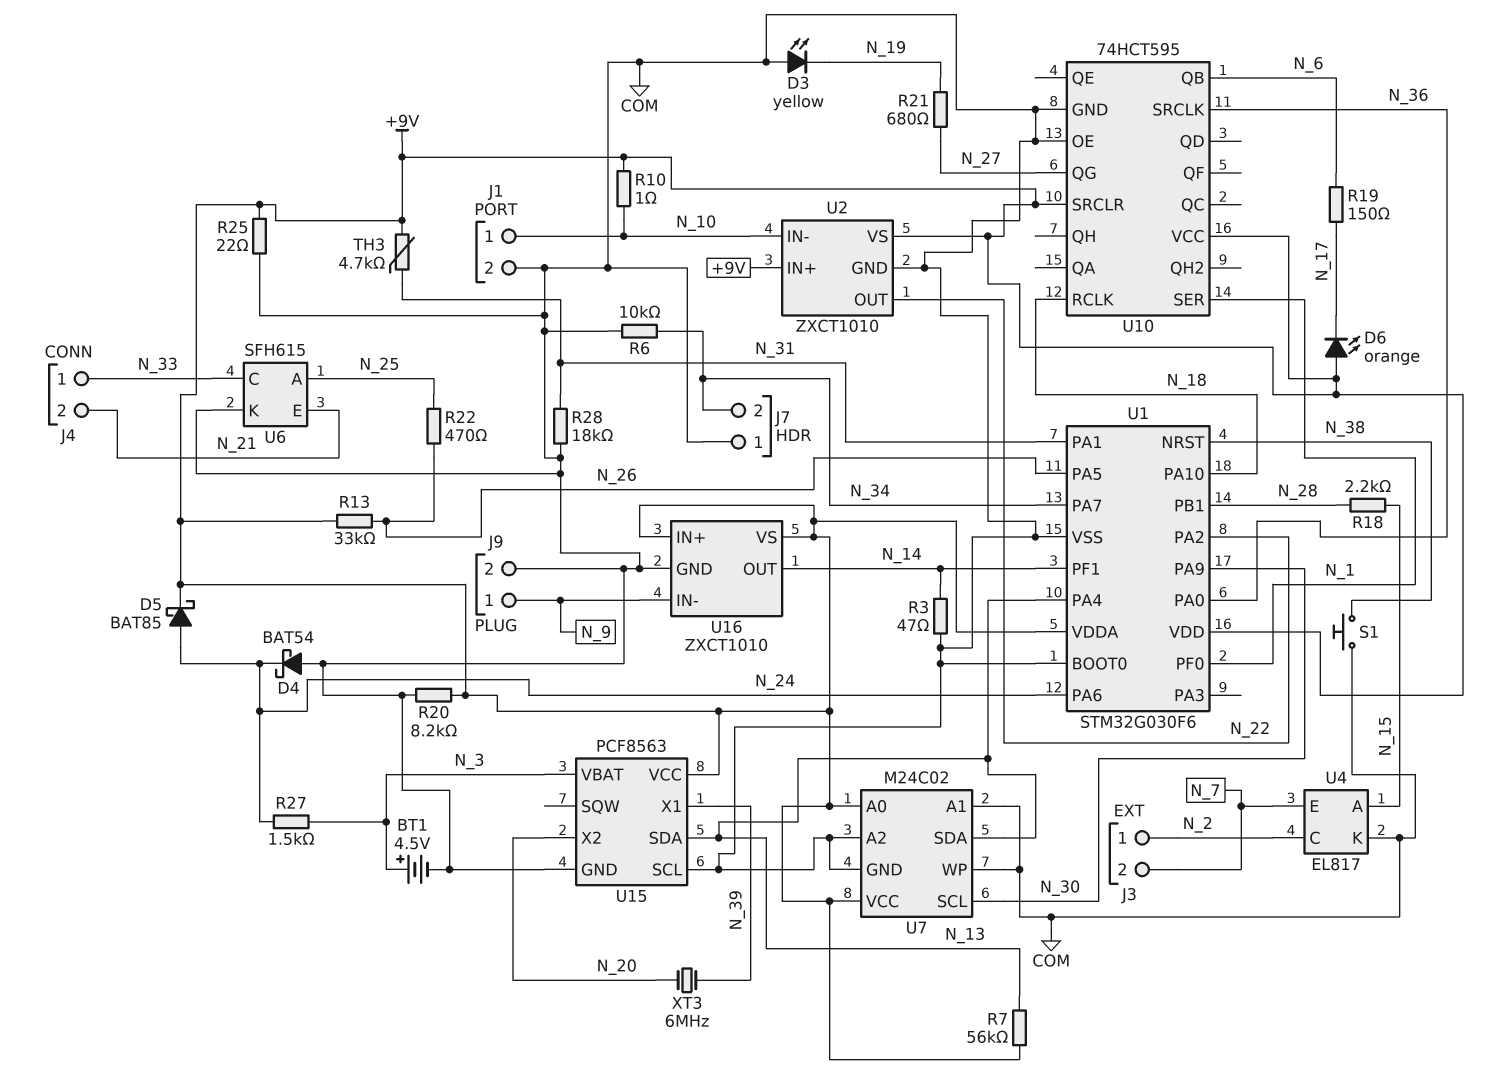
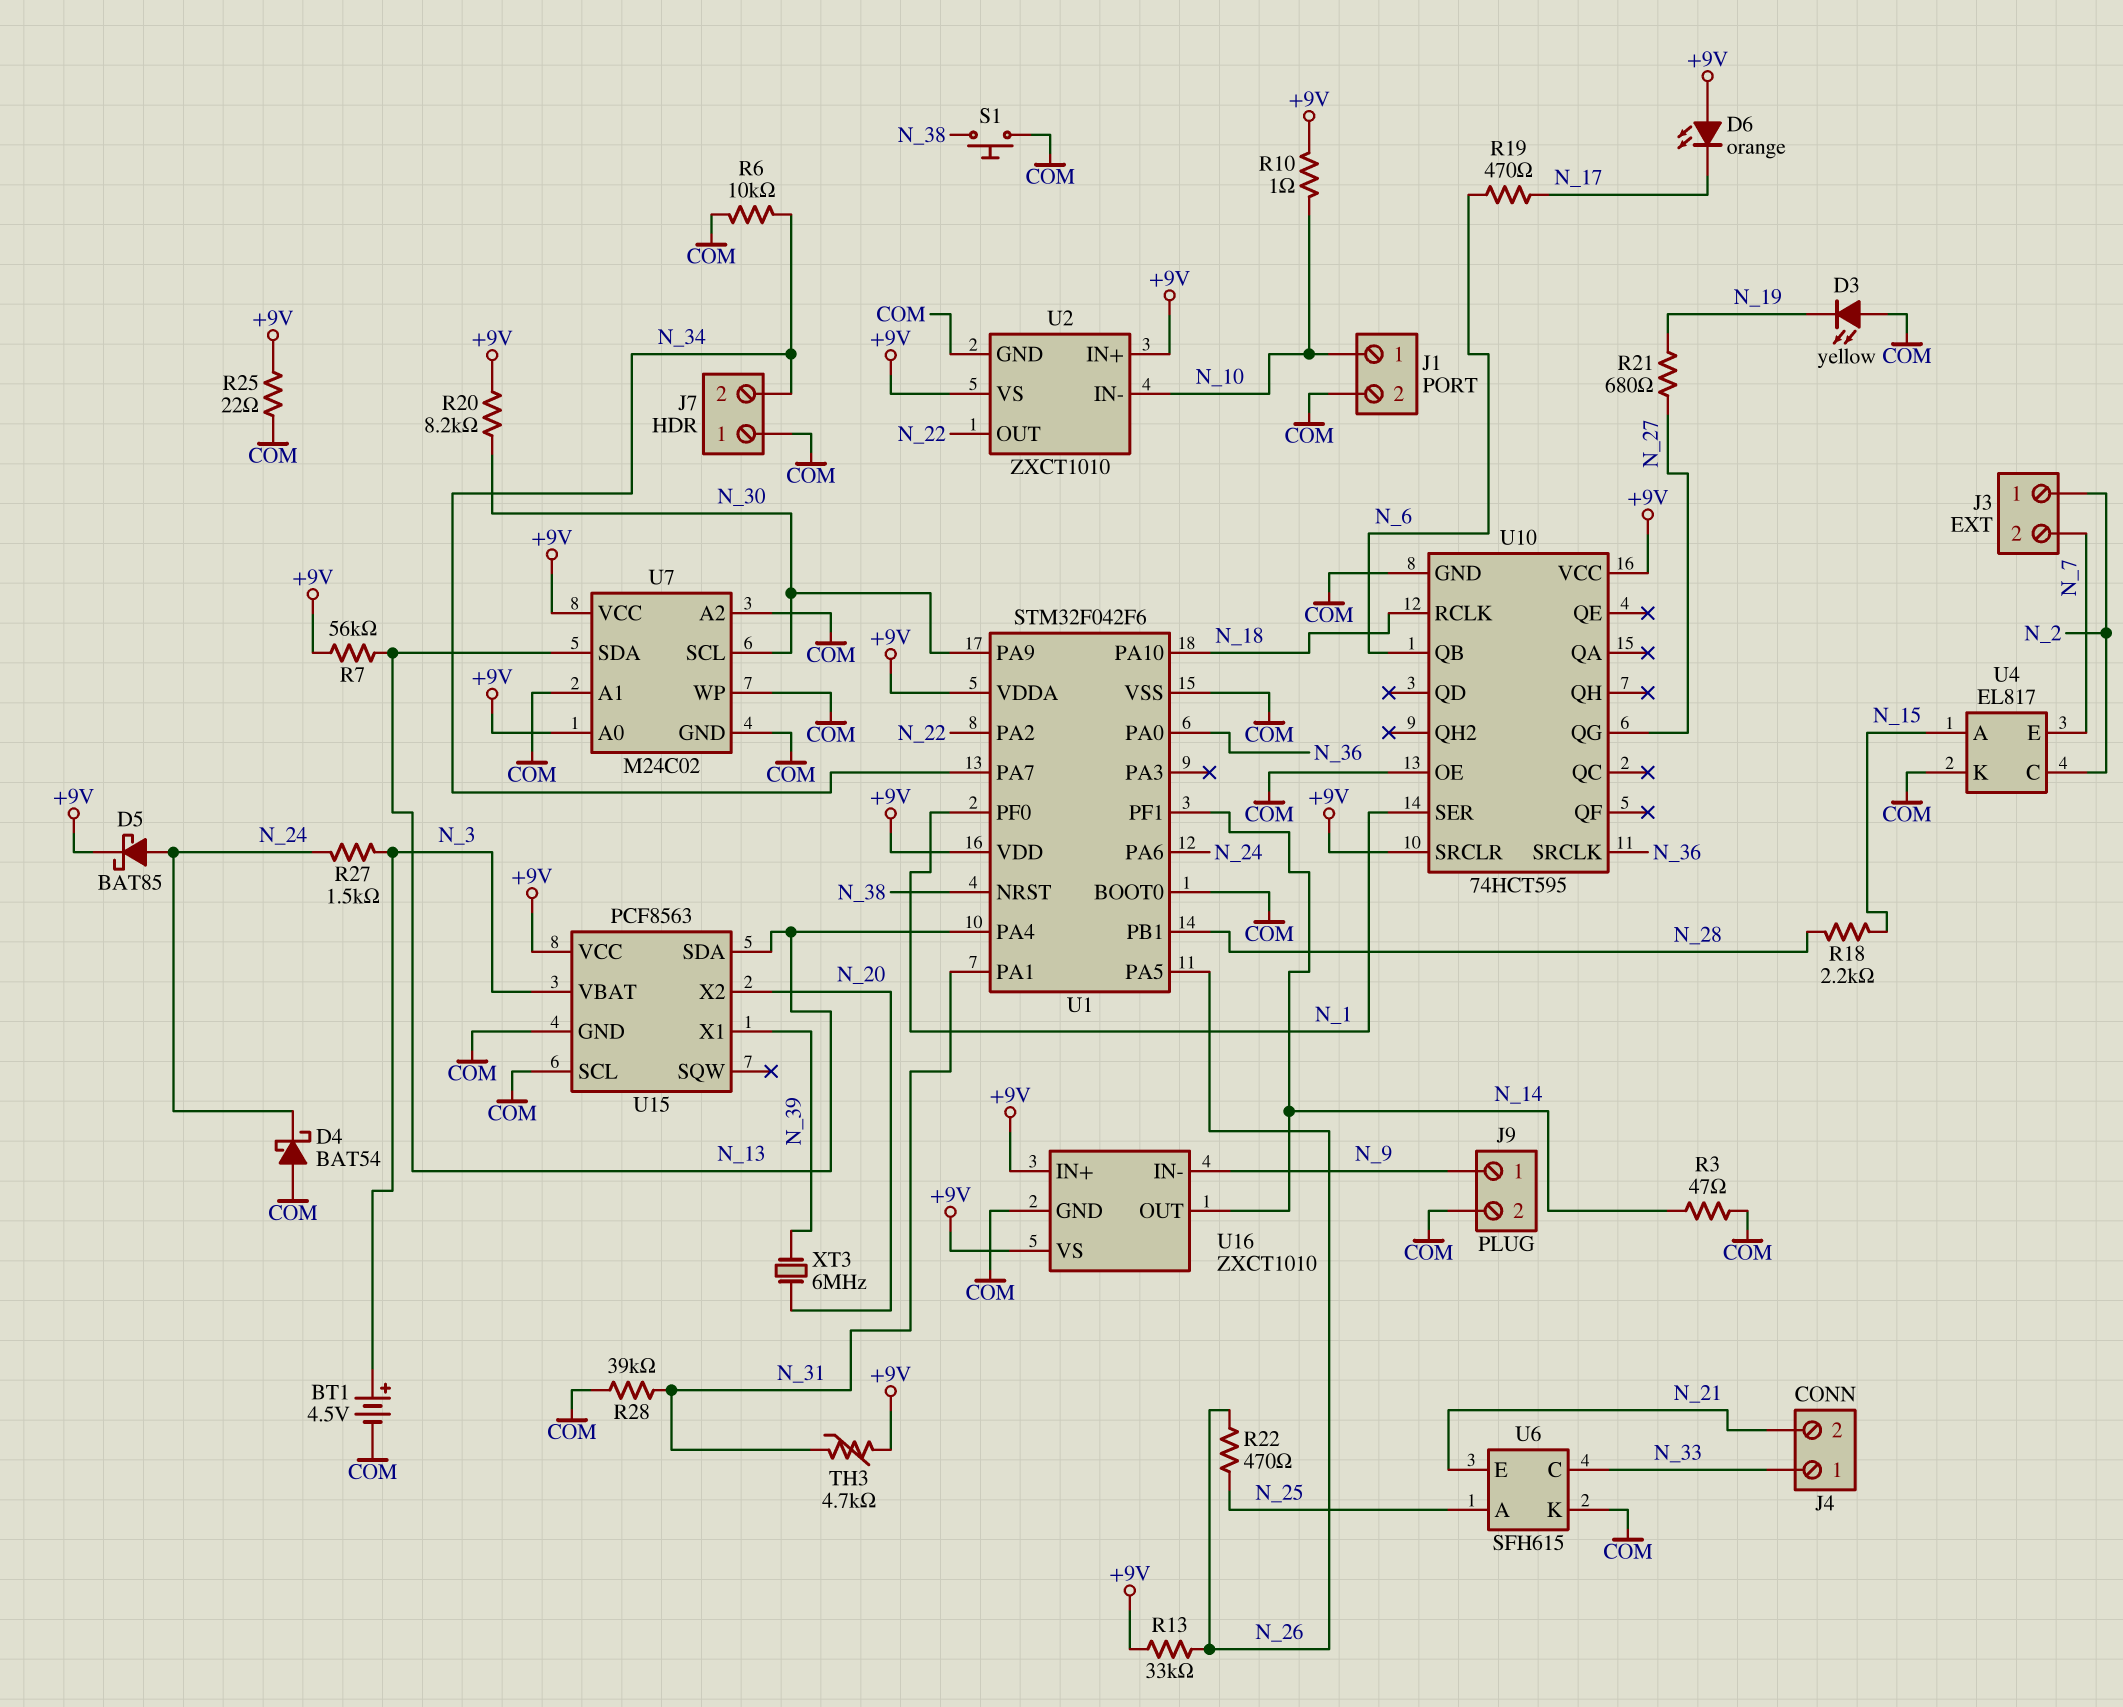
R19: 150 (N_6, N_17) -> 470 (N_6, N_17)
R20: 8.2k (+9V, COM) -> 8.2k (+9V, N_30)
R28: 18k (COM, N_31) -> 39k (COM, N_31)
U1: STM32G030F6 -> STM32F042F6

